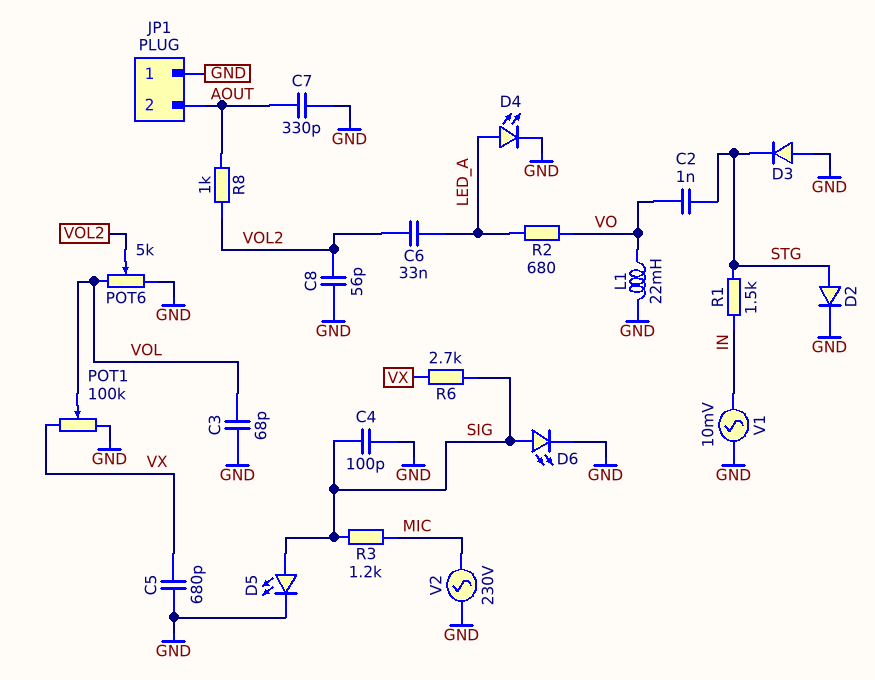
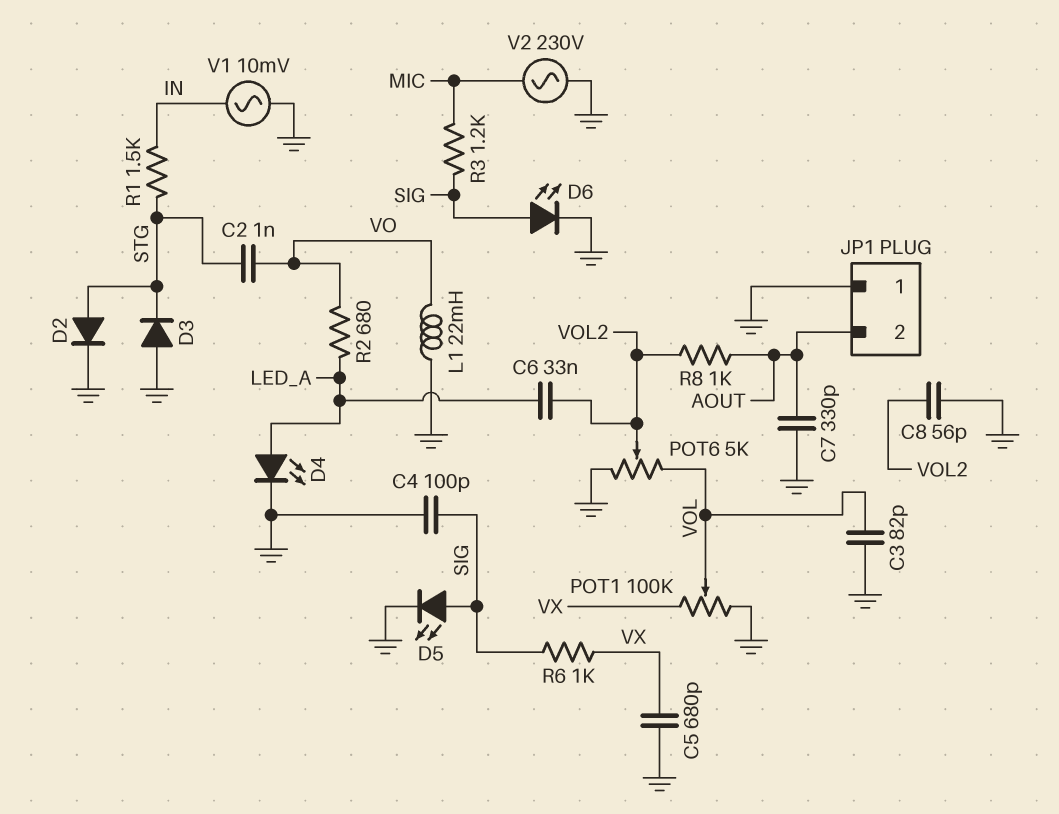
C3: 68pF (GND, VOL) -> 82pF (GND, VOL)
R6: 2.7k (SIG, VX) -> 1k (SIG, VX)

